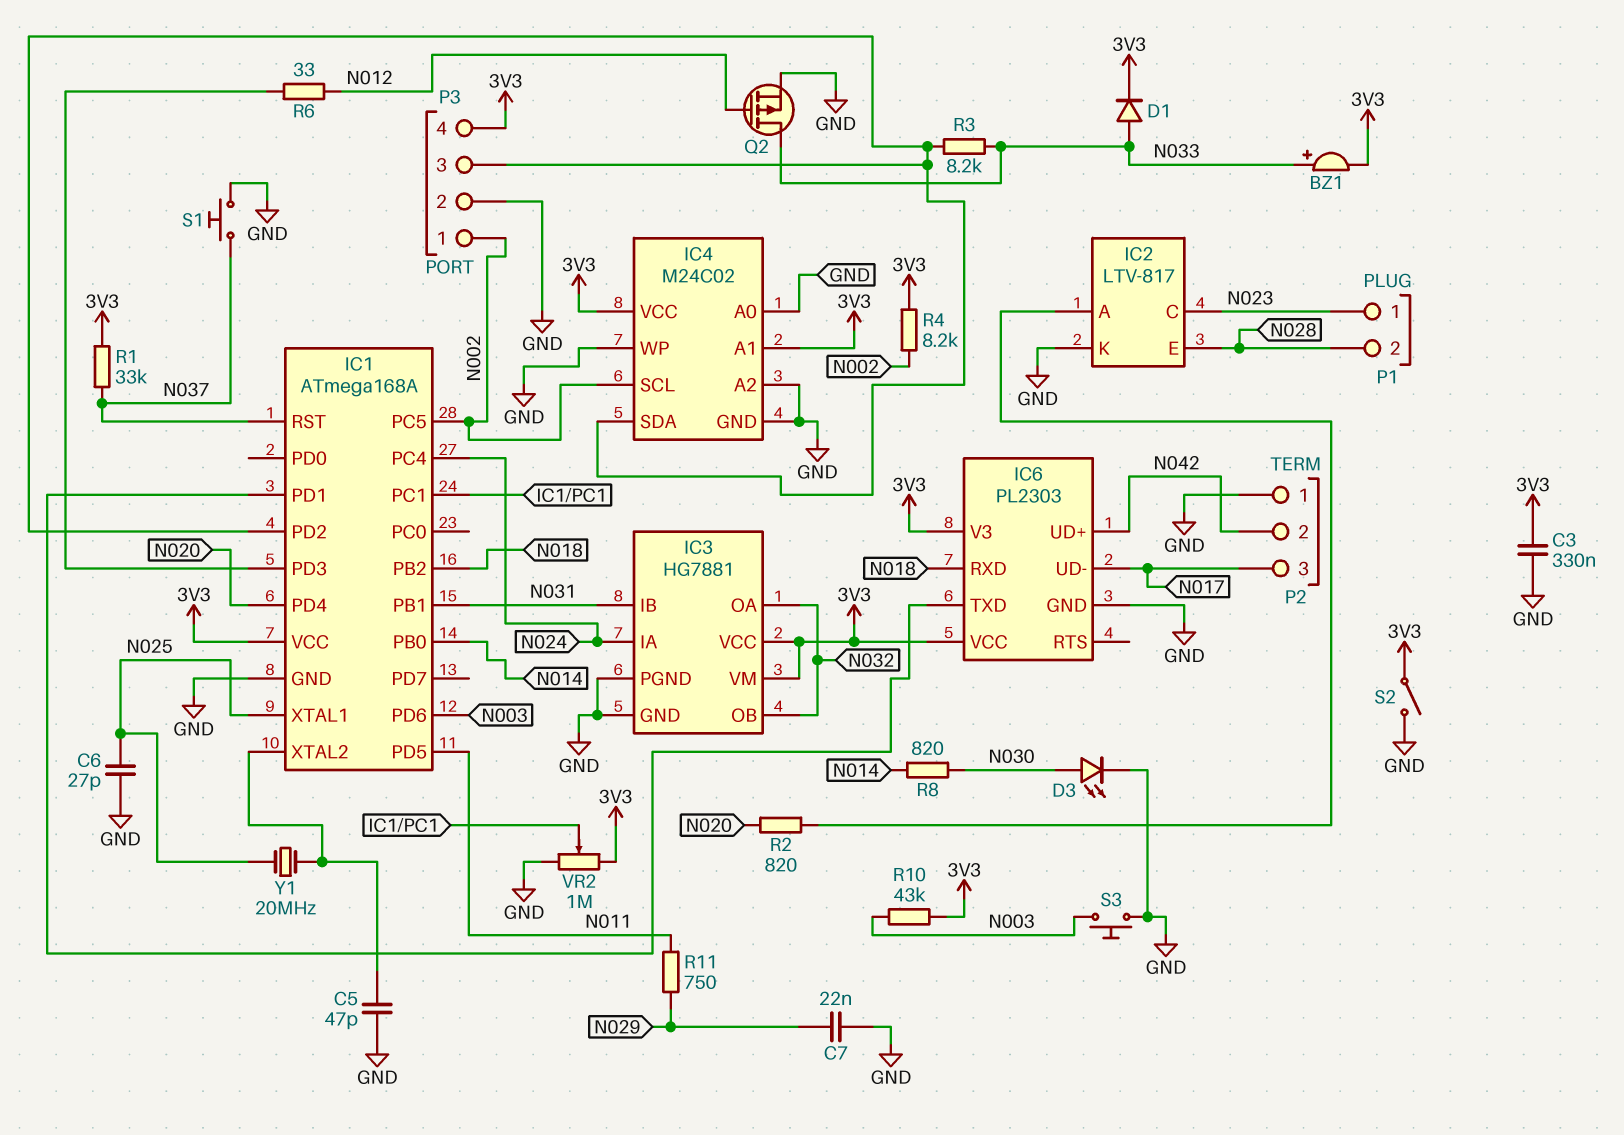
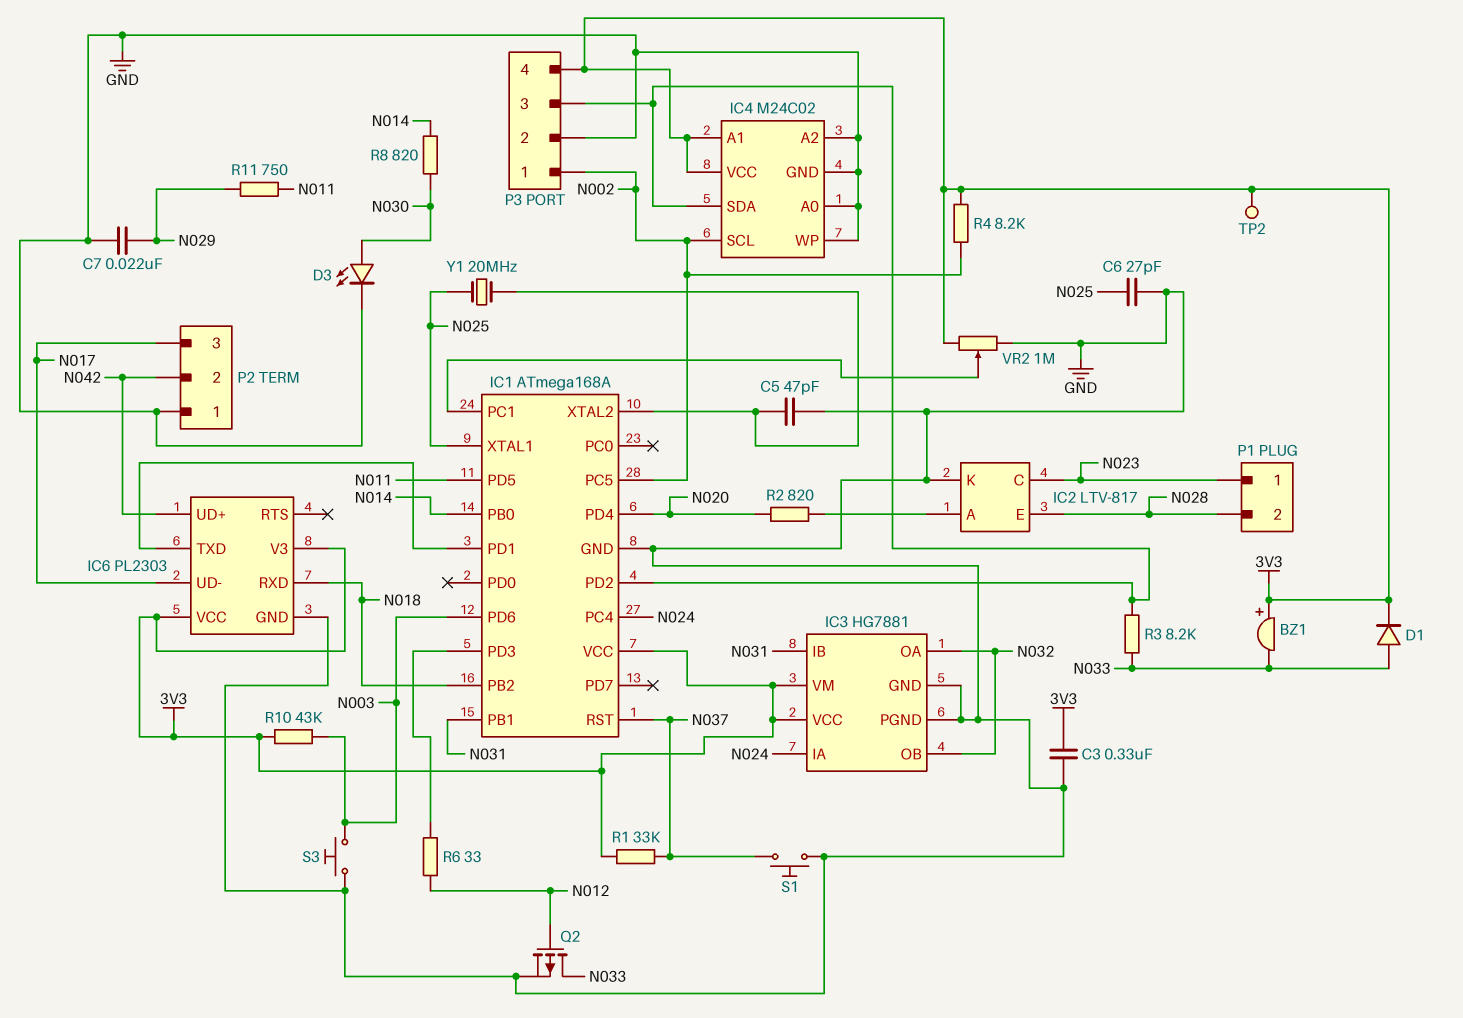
BZ1: buzzer (plus N033, minus 3V3) -> buzzer (plus 3V3, minus N033)
S2: switch (3V3, GND) -> none
TP2: none -> test point (3V3)

